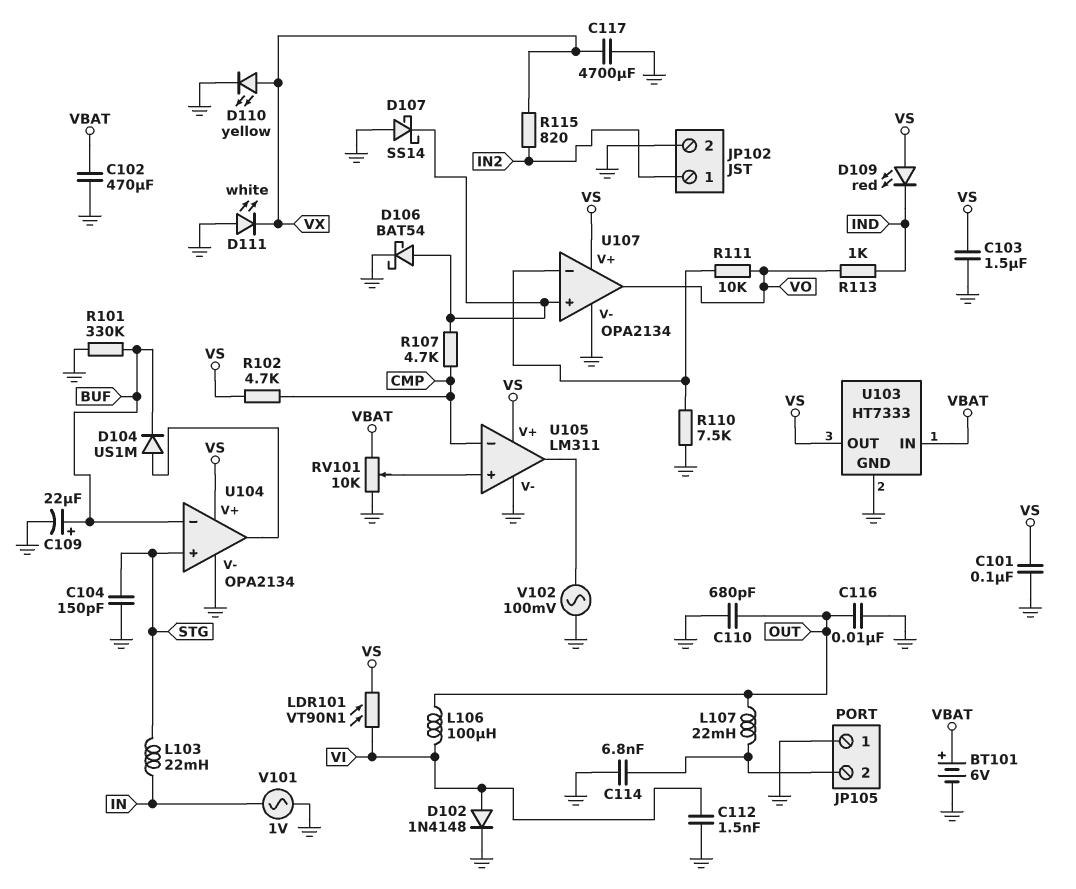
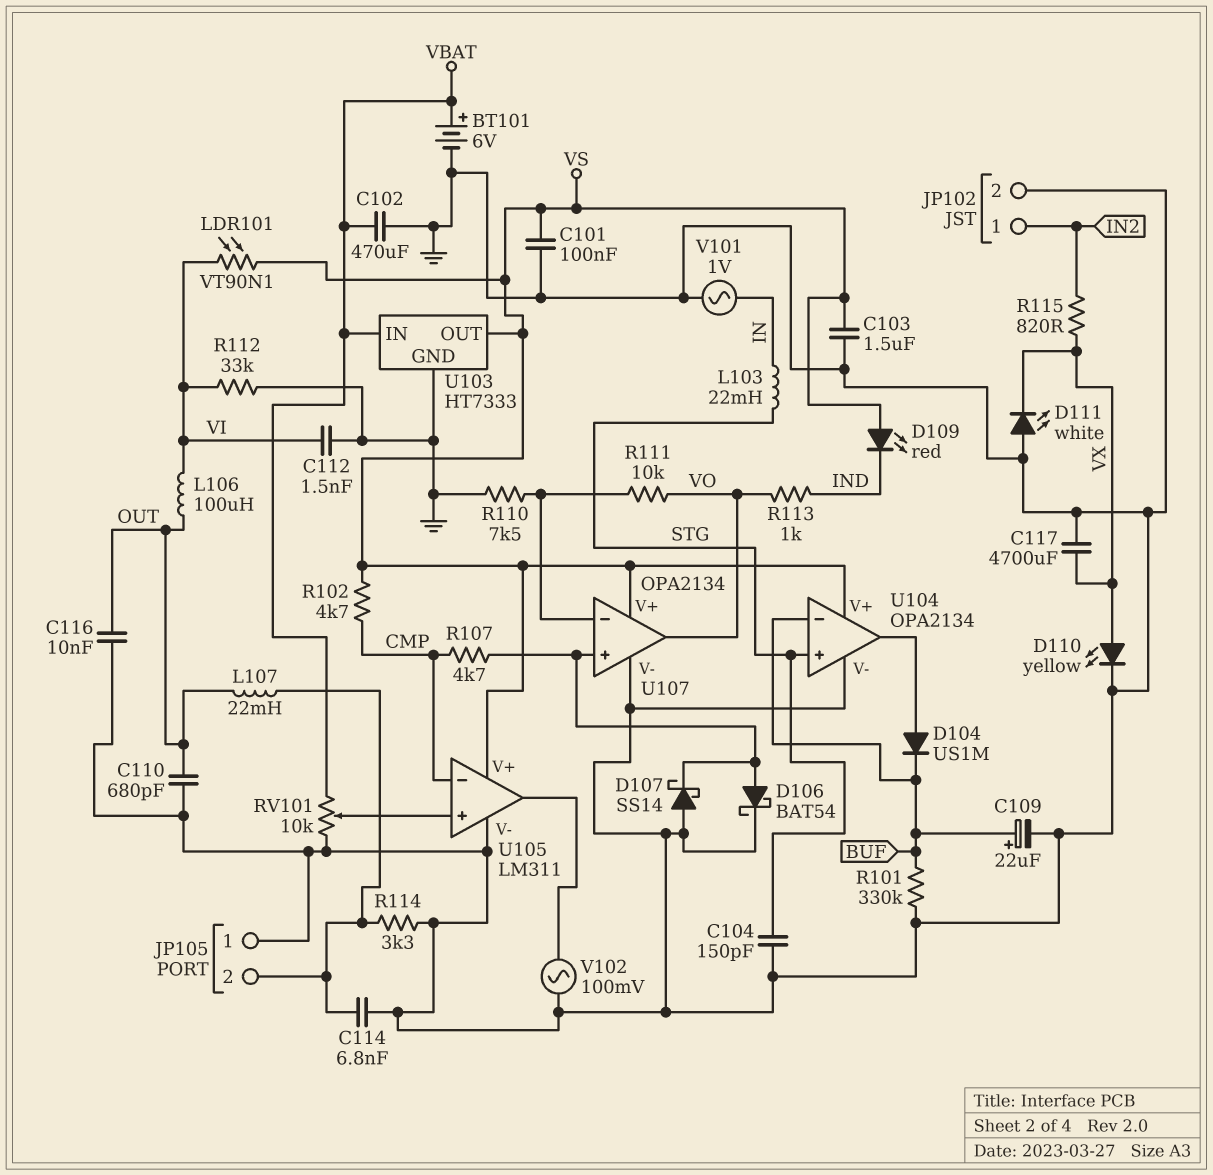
D102: diode 1N4148 (A VI, K GND) -> none
R112: none -> 33k (GND, VI)
R114: none -> 3.3k (GND, JP105/2)

